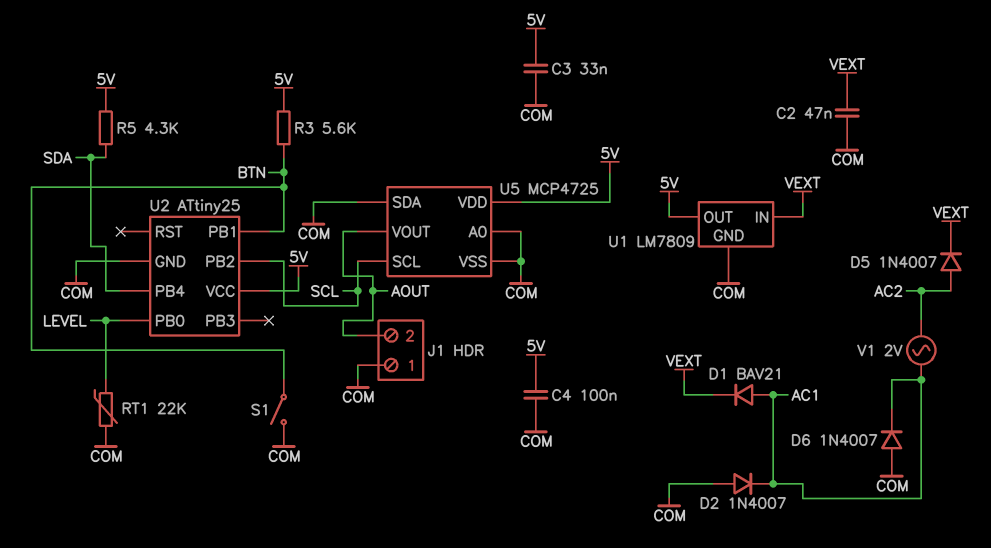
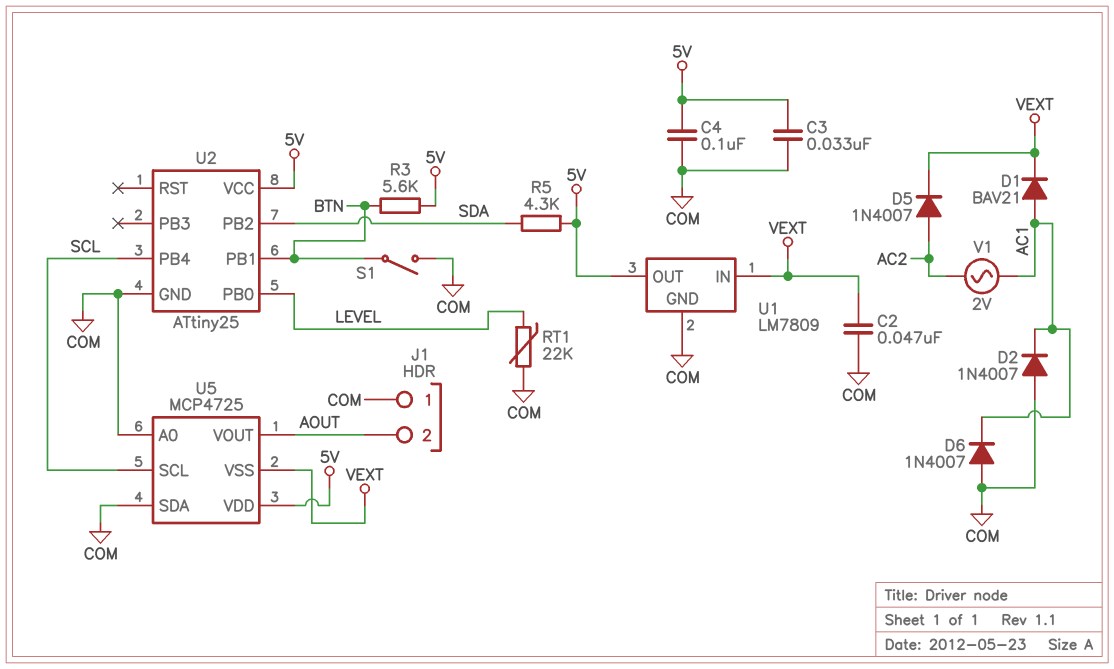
U2 pin PB2: SCL -> SDA
U2 pin PB4: SDA -> SCL
U5 pin VSS: COM -> VEXT

